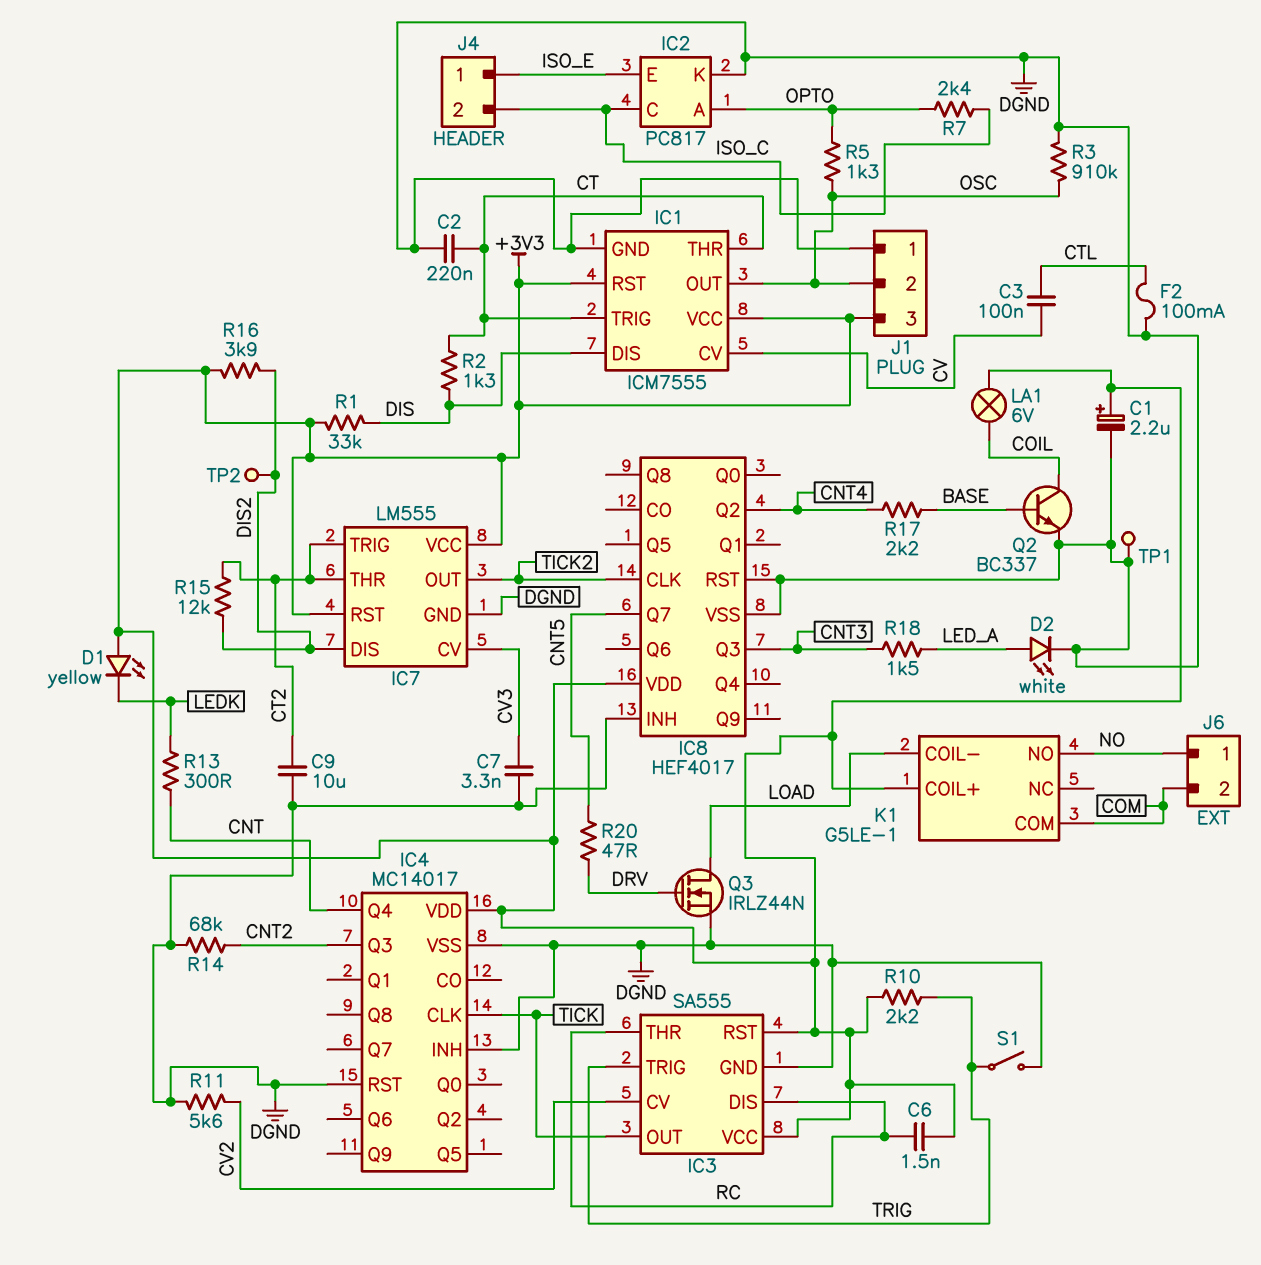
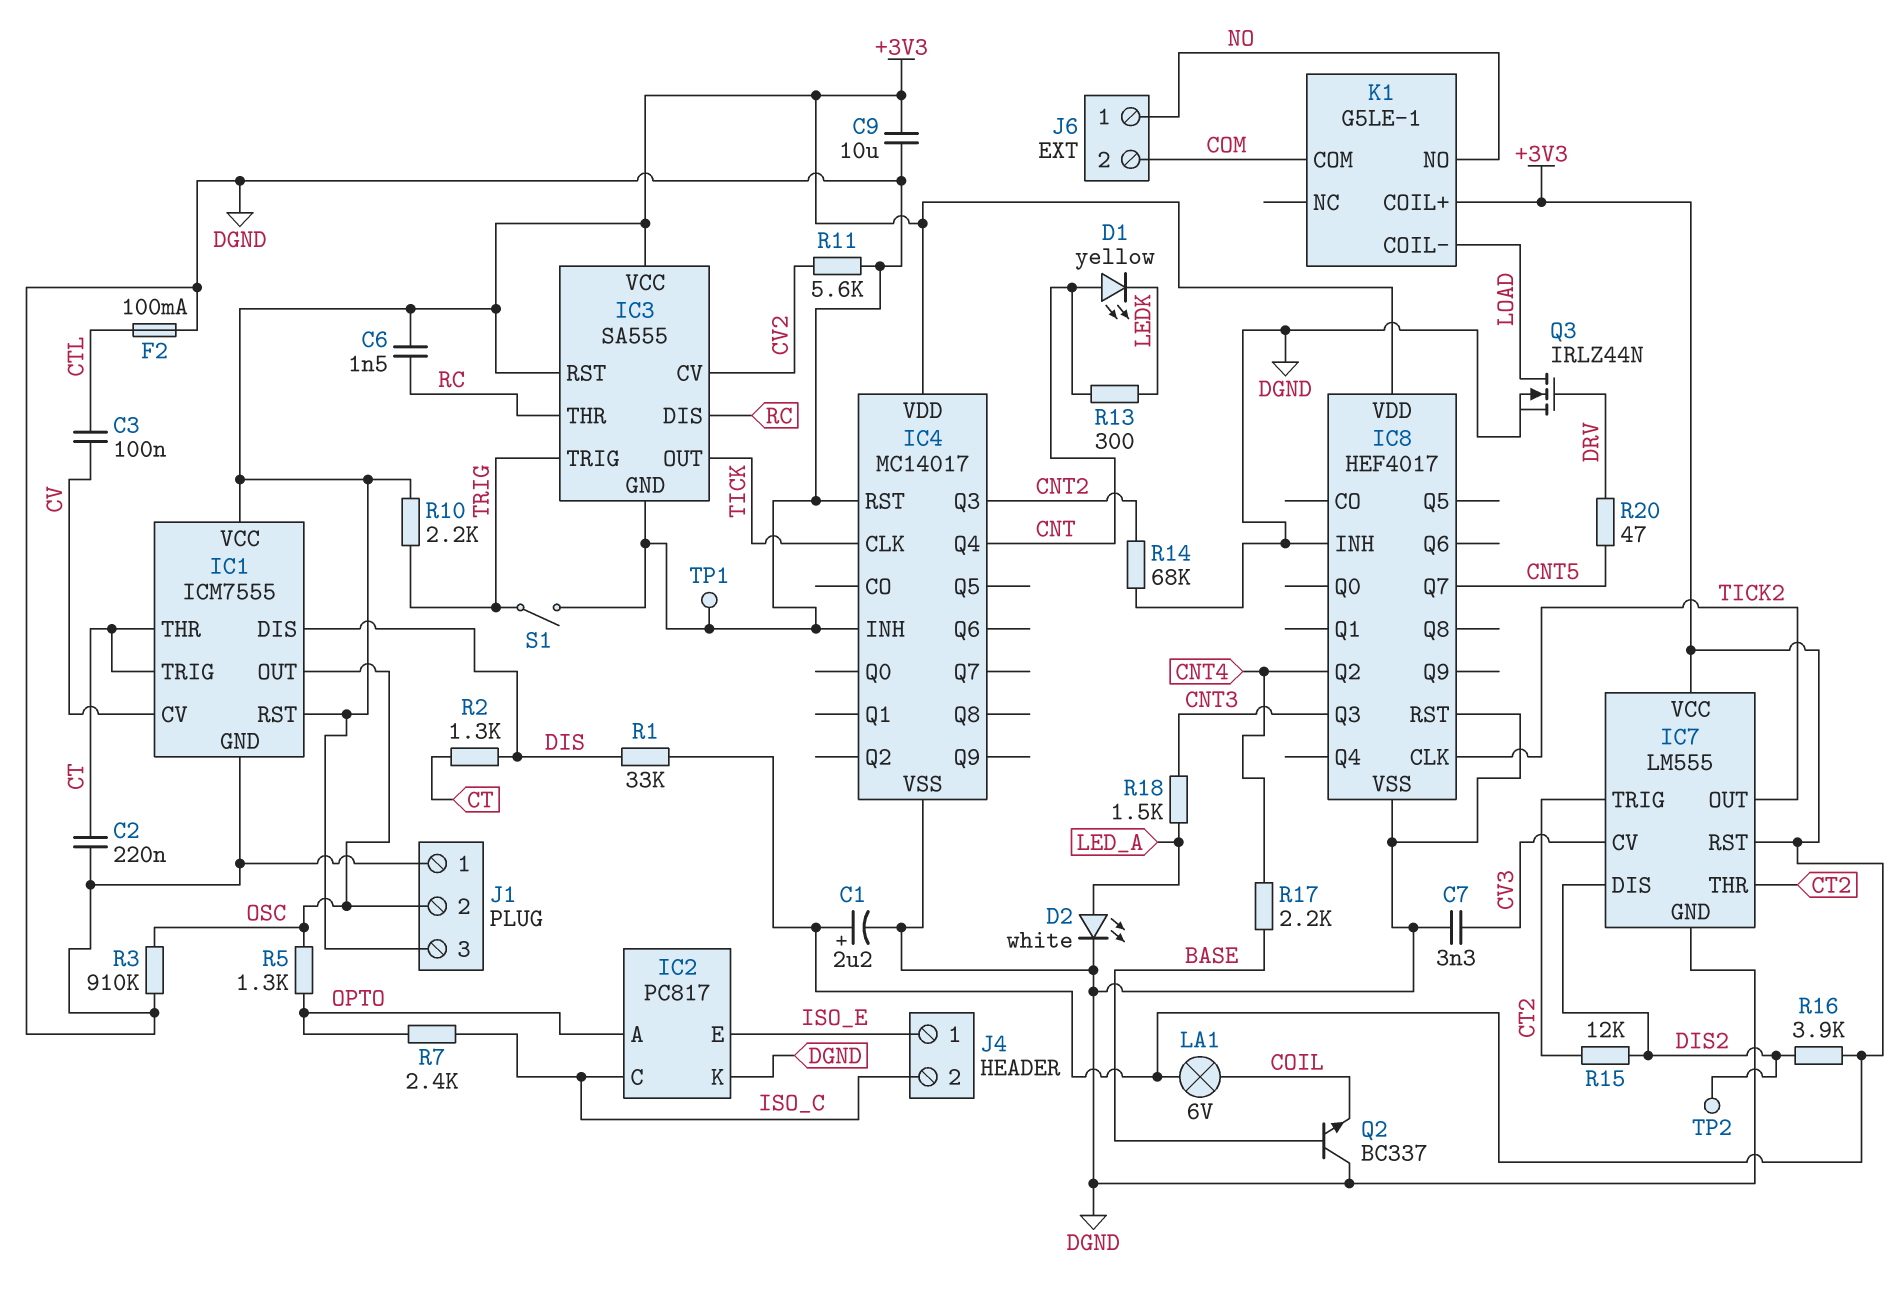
C9: 10uF (CT2, DGND) -> 10uF (+3V3, DGND)
D1: LED yellow (A +3V3, K LEDK) -> LED yellow (A CNT, K LEDK)
Q2: NPN BC337 (B BASE, C COIL, E DGND) -> NPN BC337 (B BASE, C DGND, E COIL)

